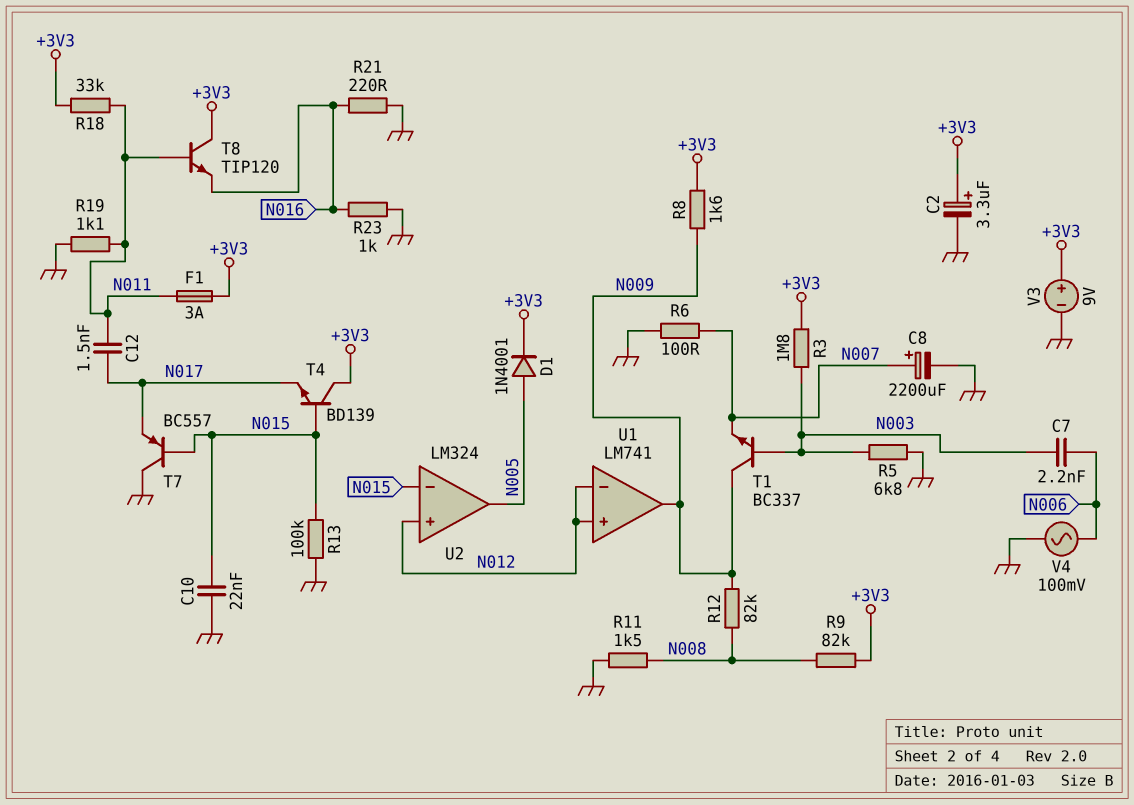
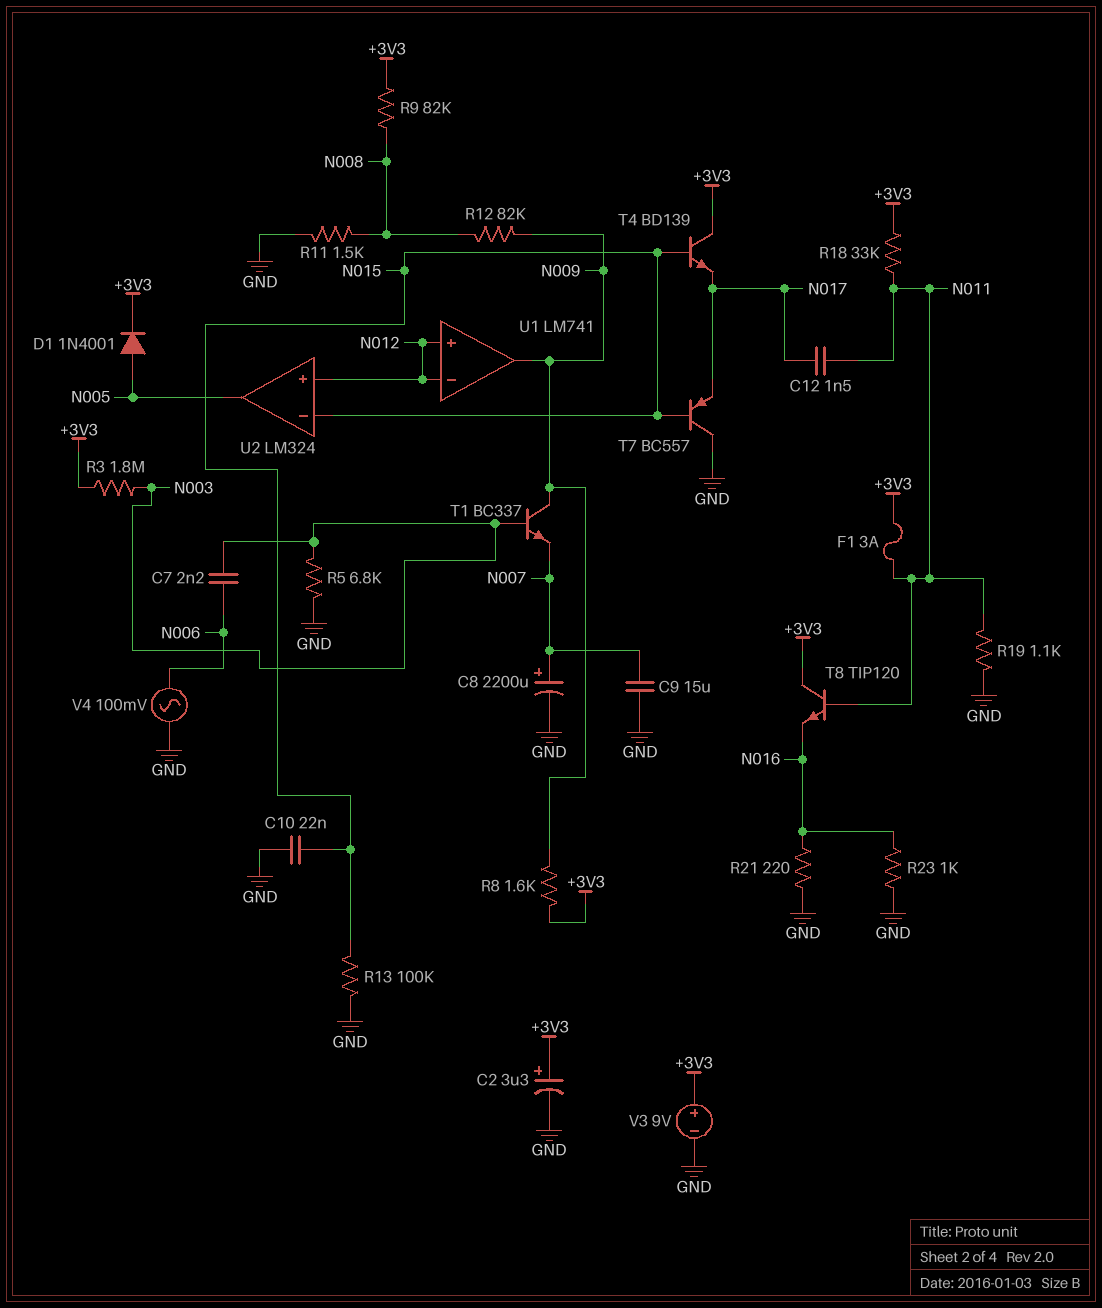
C9: none -> 15uF (GND, N007)
R6: 100 (GND, N007) -> none

